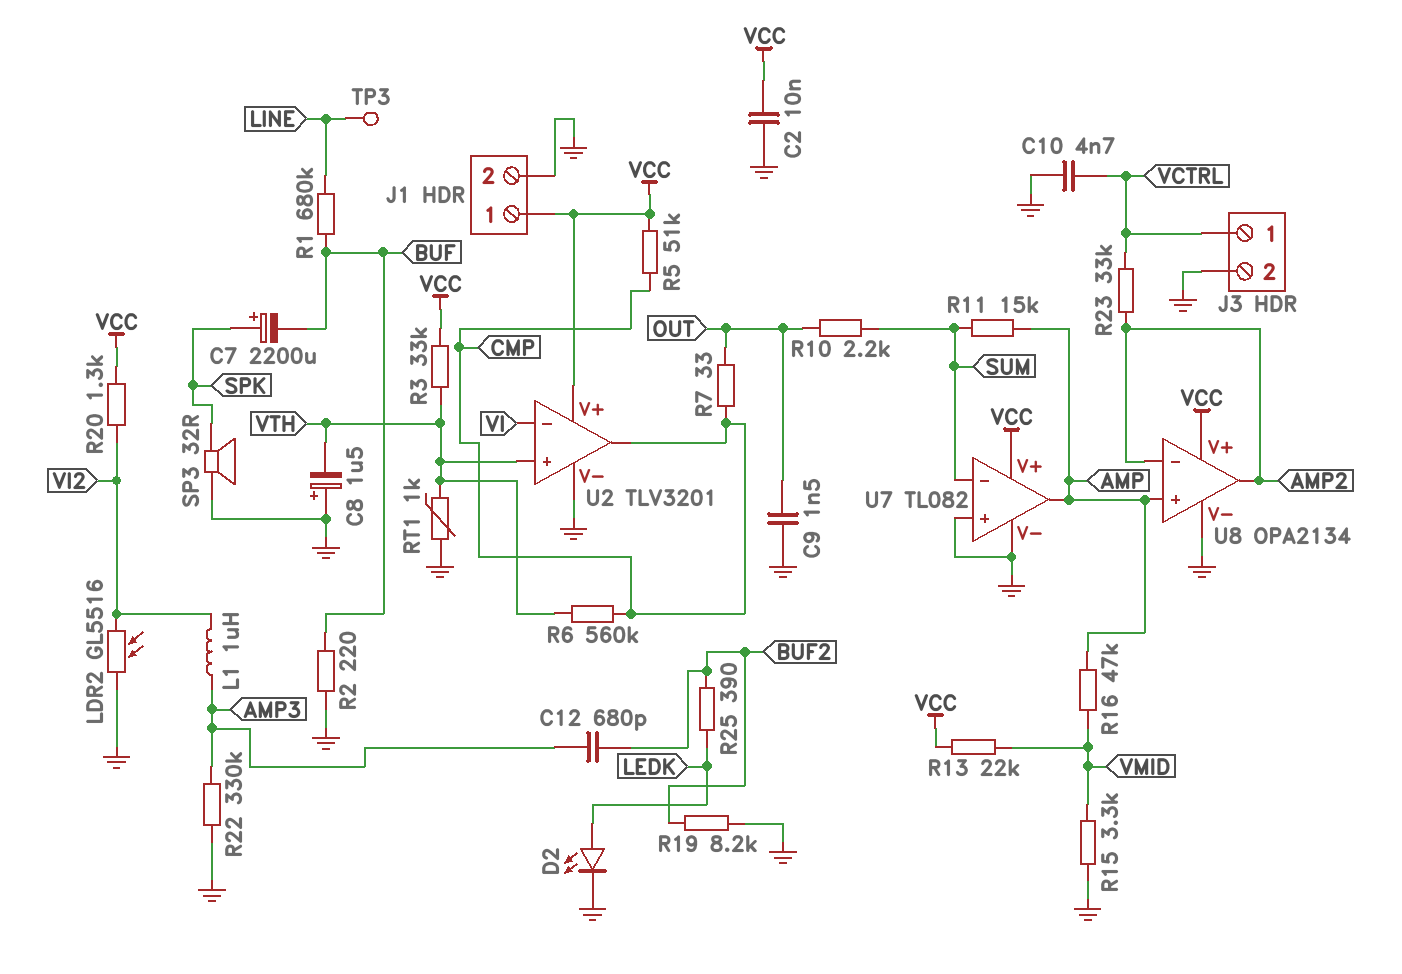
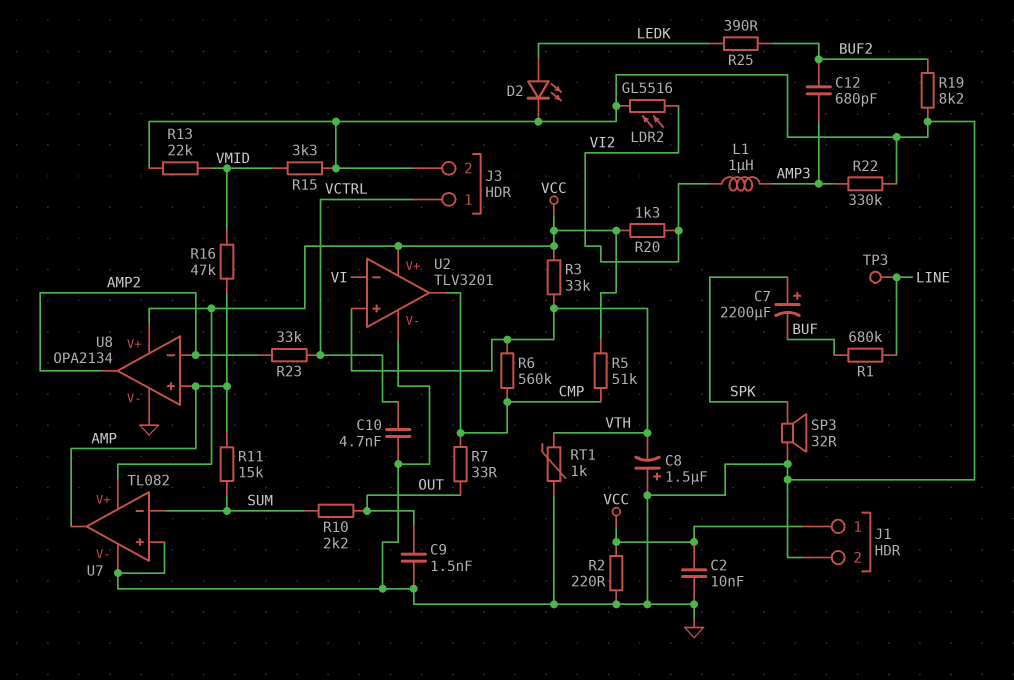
R2: 220 (BUF, GND) -> 220 (GND, VCC)
R13: 22k (VCC, VMID) -> 22k (GND, VMID)

